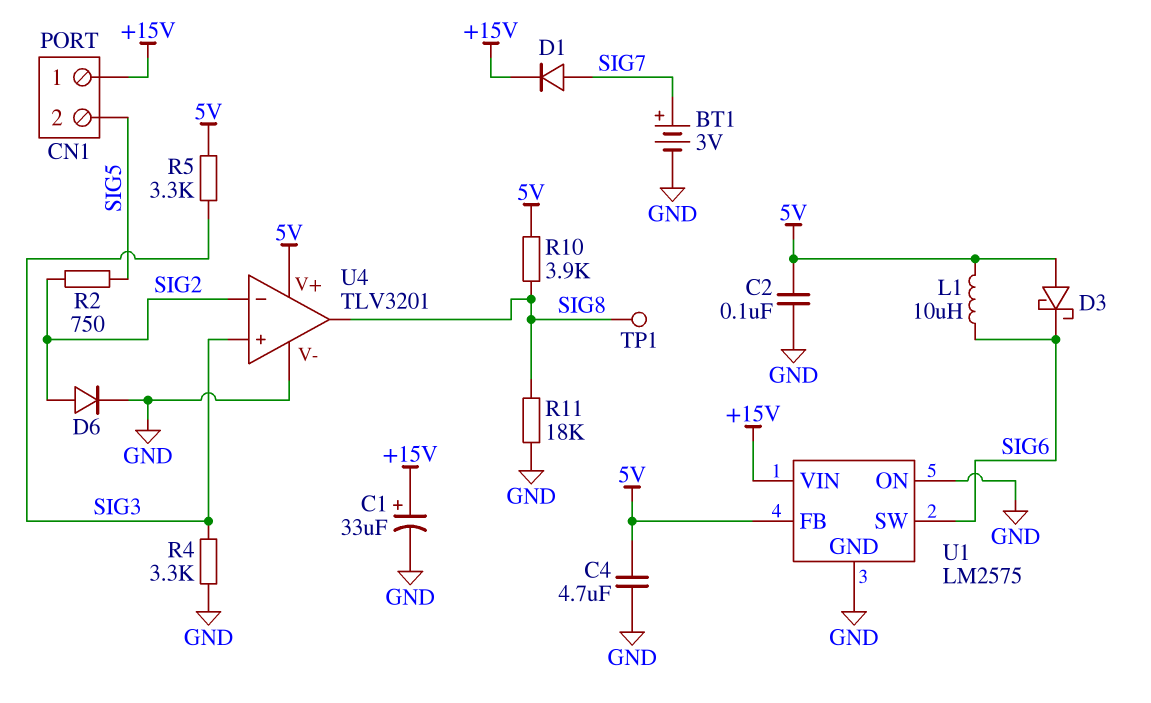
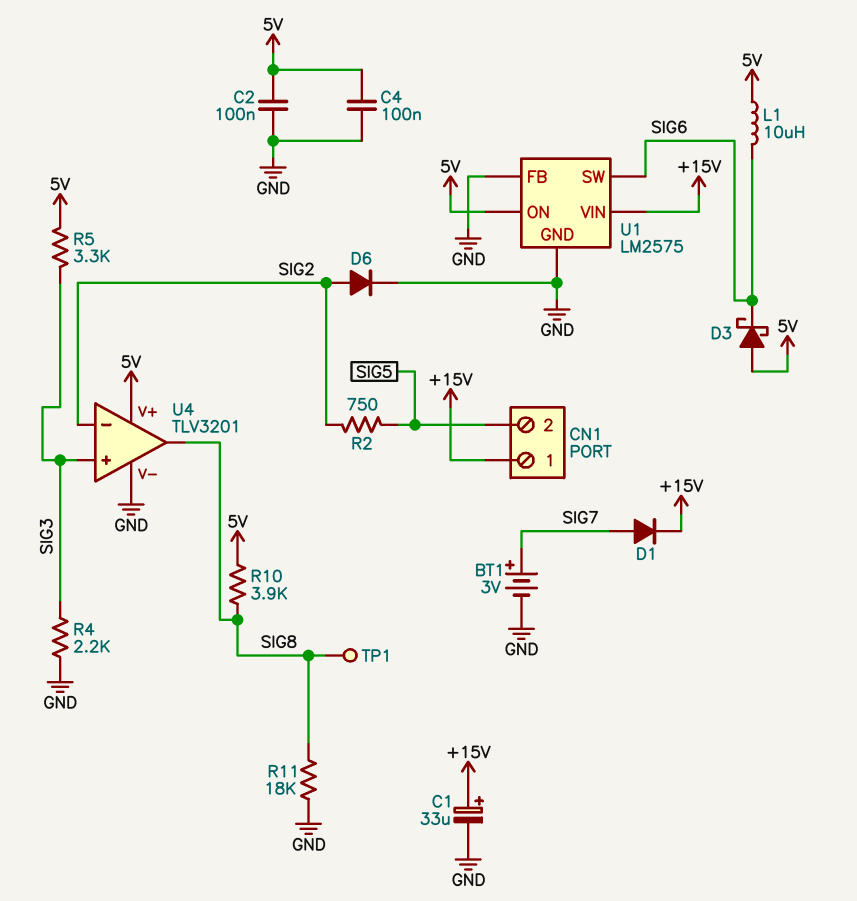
C4: 4.7uF (5V, GND) -> 100nF (5V, GND)
R4: 3.3k (GND, SIG3) -> 2.2k (GND, SIG3)
U1 pin FB: 5V -> GND
U1 pin ON: GND -> 5V

